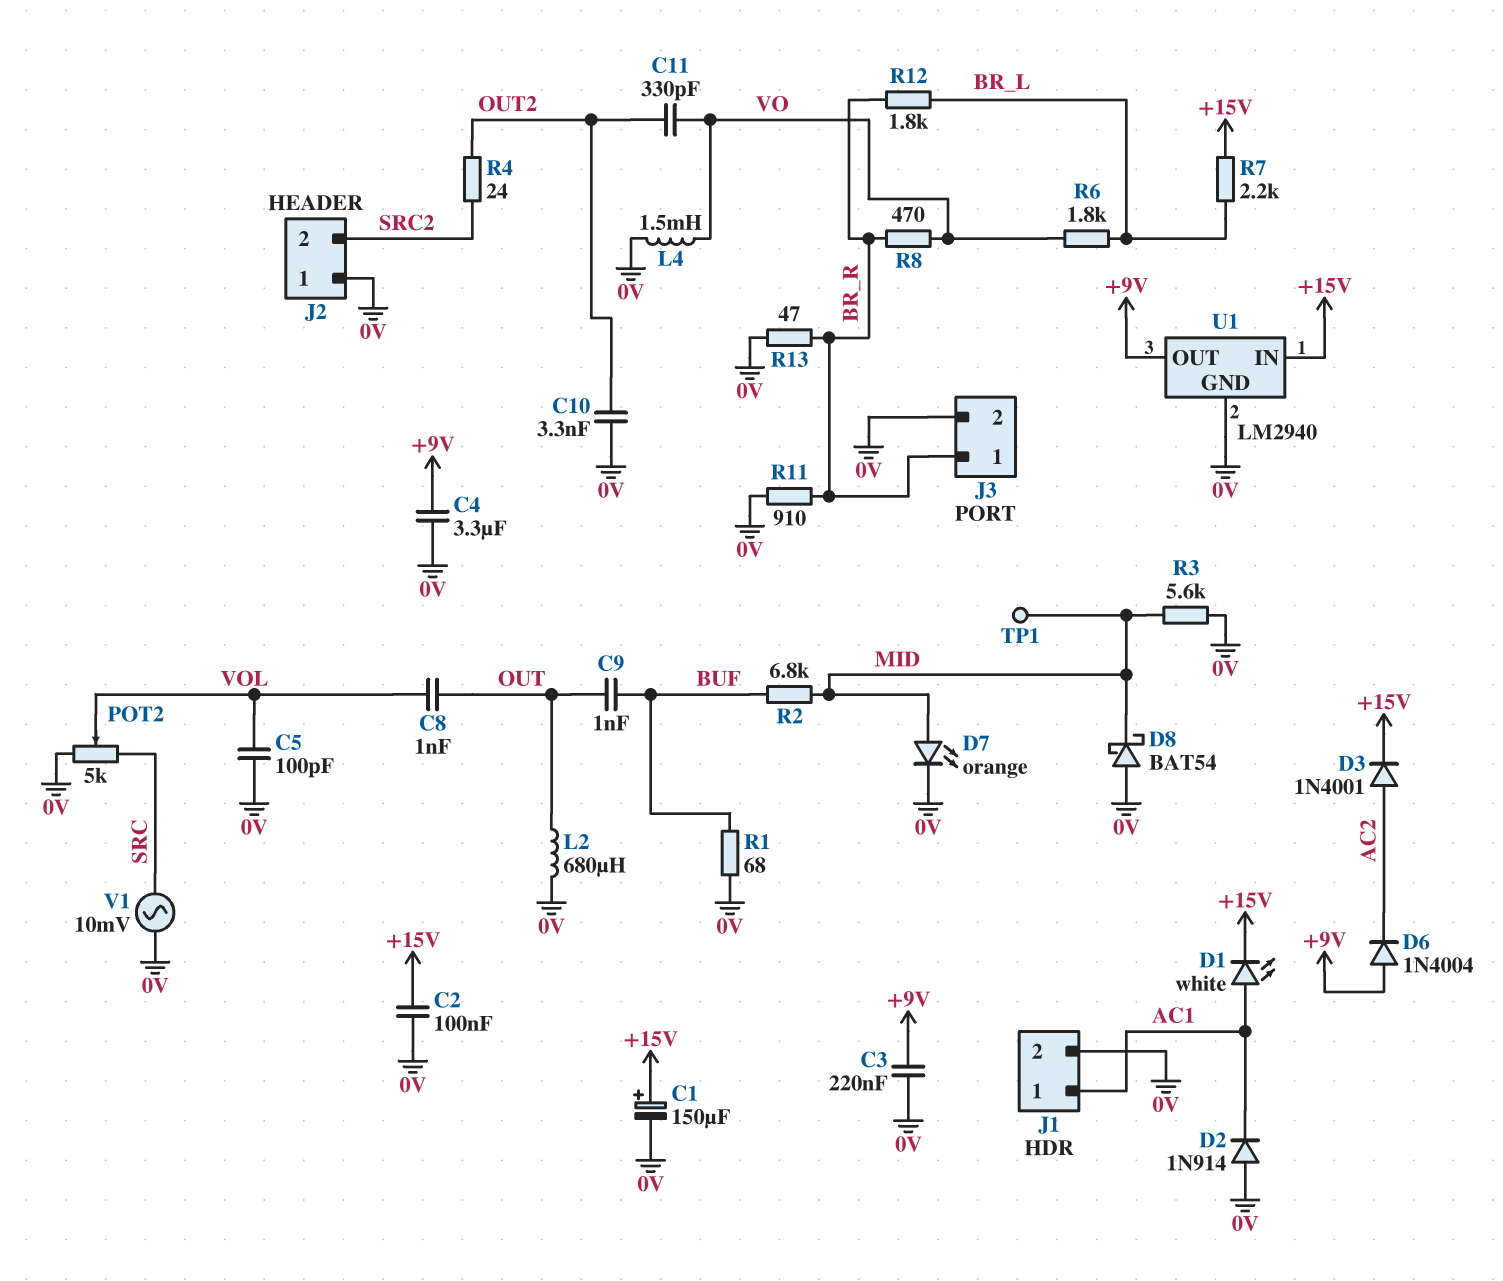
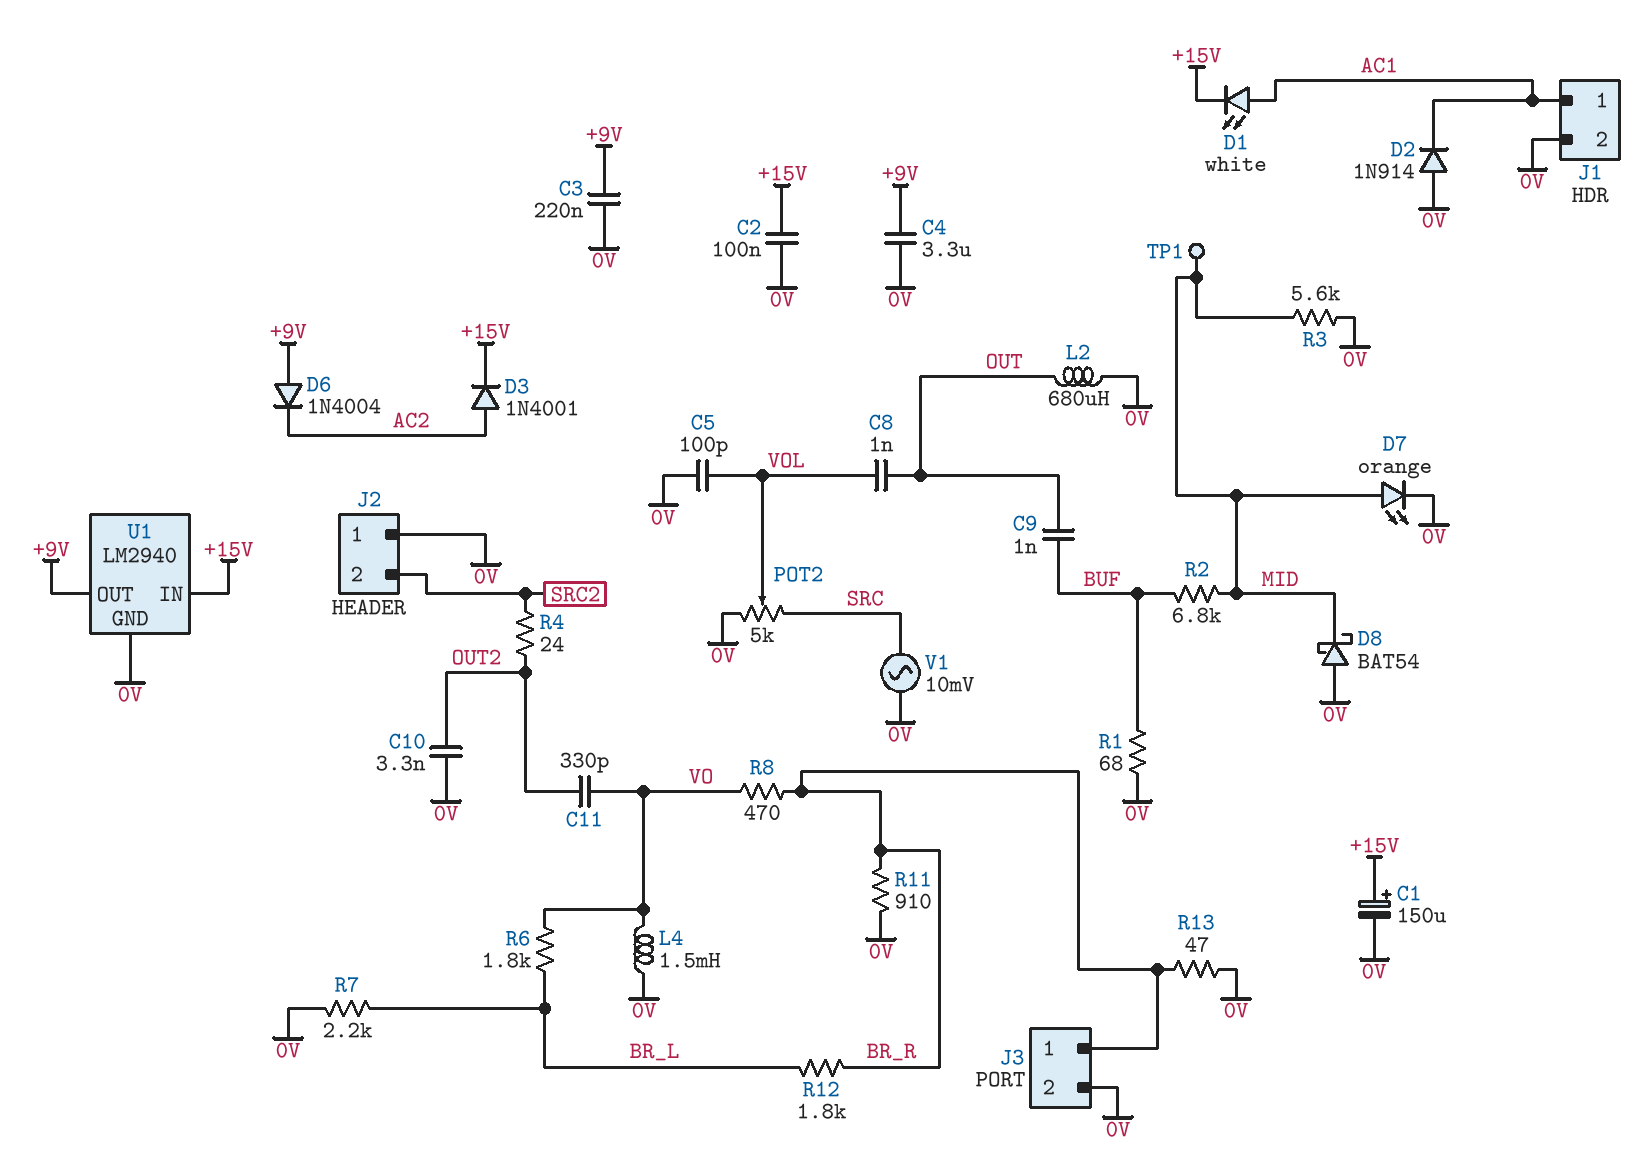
R7: 2.2k (+15V, BR_L) -> 2.2k (0V, BR_L)

